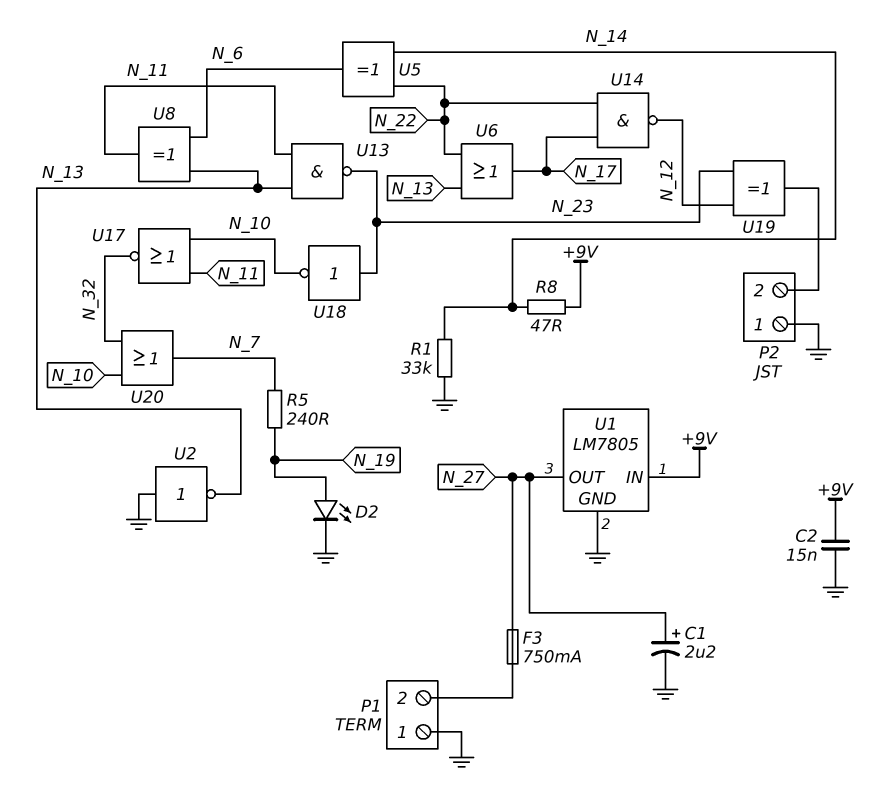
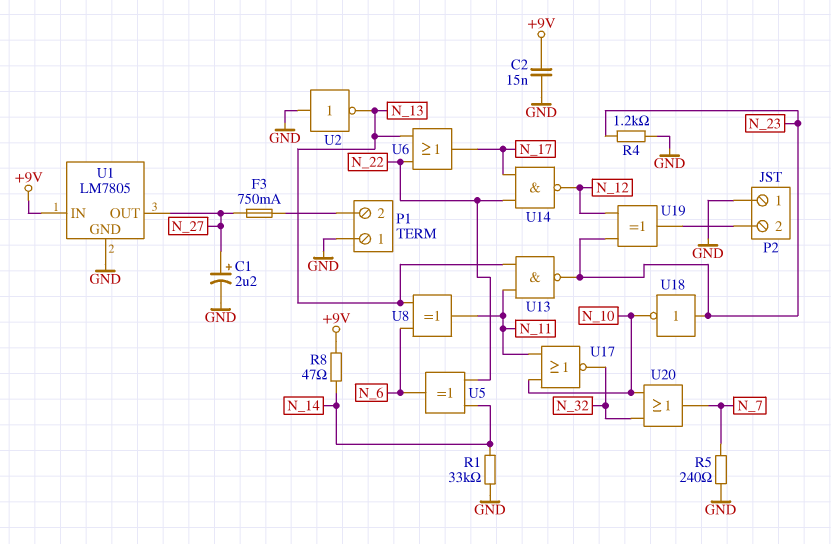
D2: LED (A N_19, K GND) -> none
R4: none -> 1.2k (GND, N_23)
R5: 240 (N_7, N_19) -> 240 (GND, N_7)

